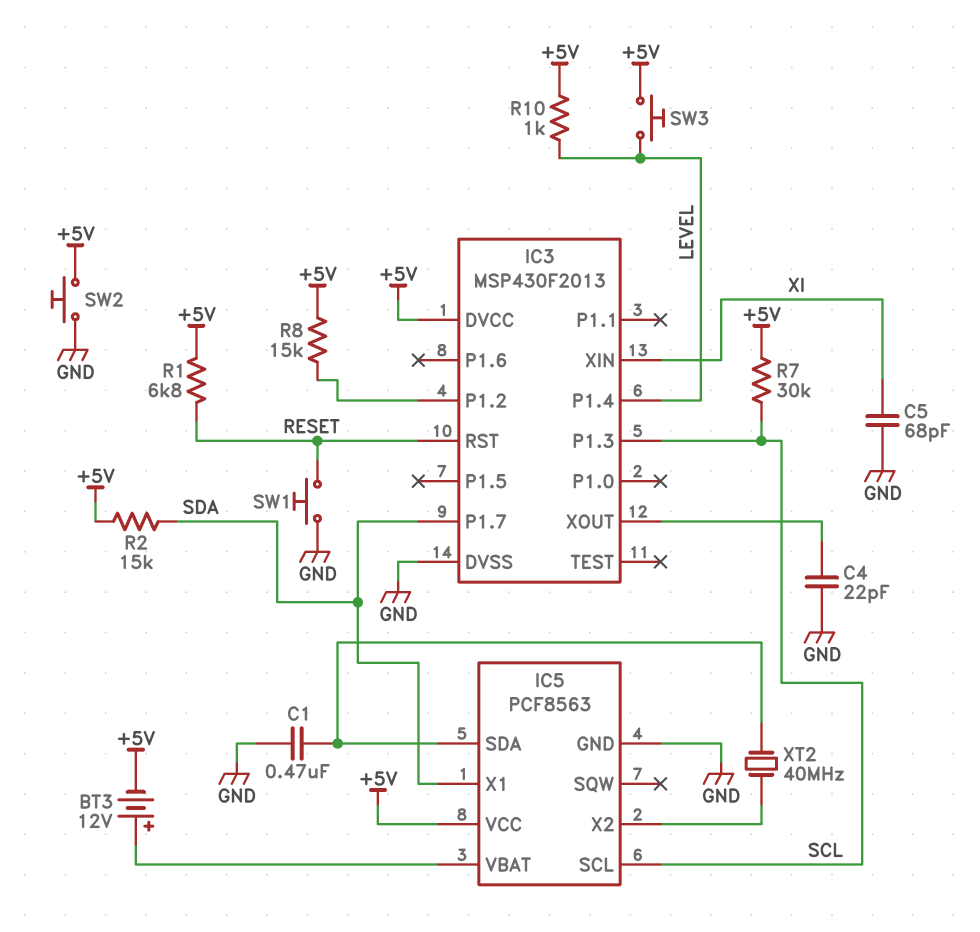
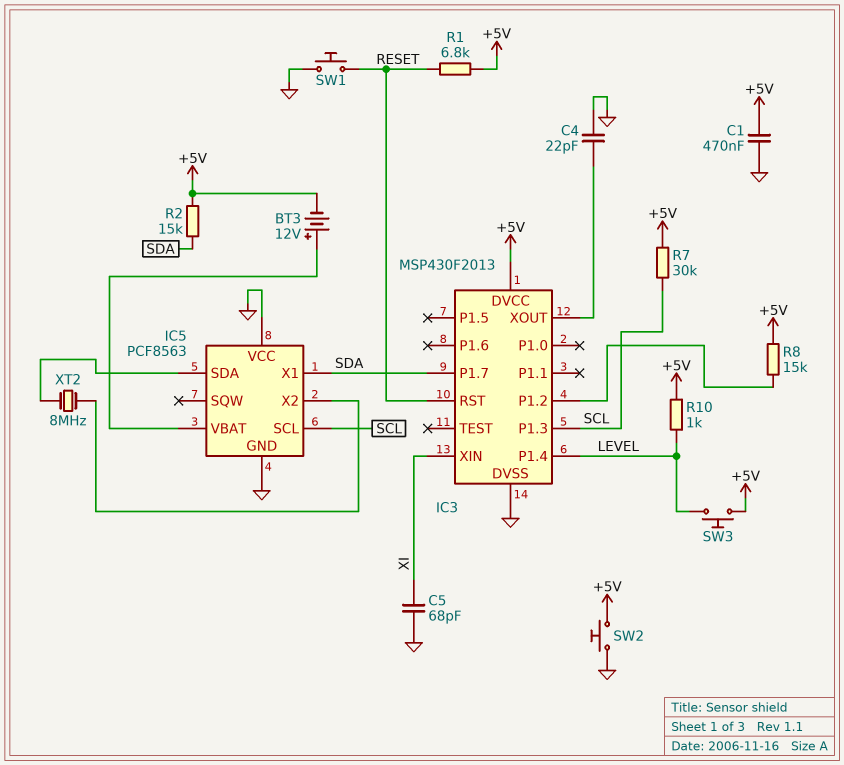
C1: 470nF (GND, IC5/SDA) -> 470nF (+5V, GND)
IC5 pin VCC: +5V -> GND
XT2: 40MHz (IC5/SDA, IC5/X2) -> 8MHz (IC5/SDA, IC5/X2)

